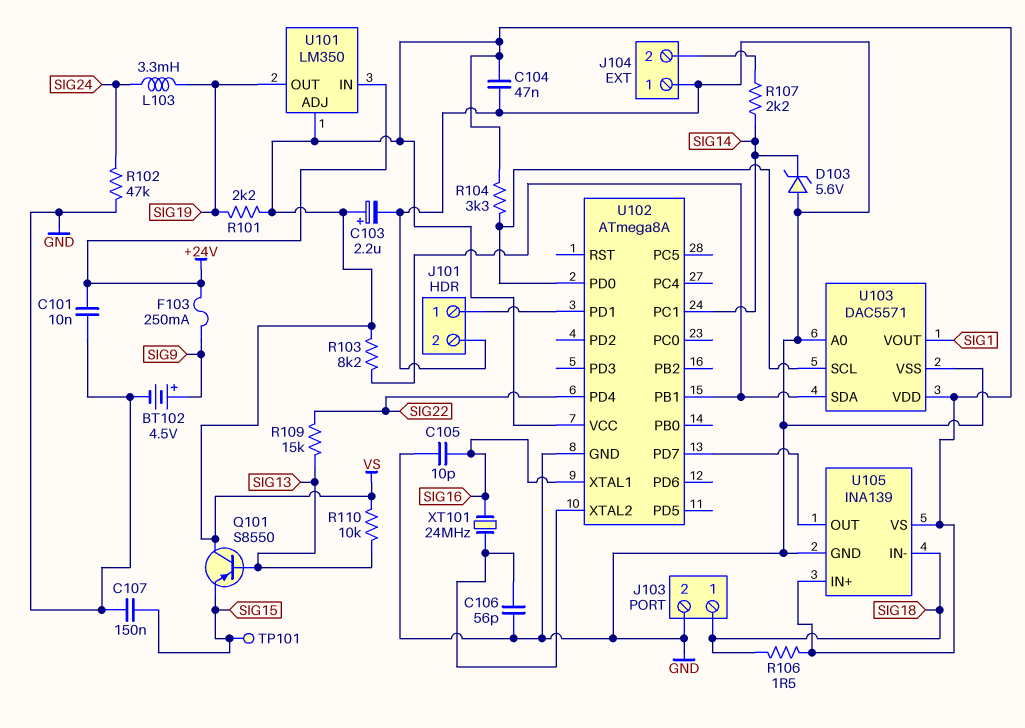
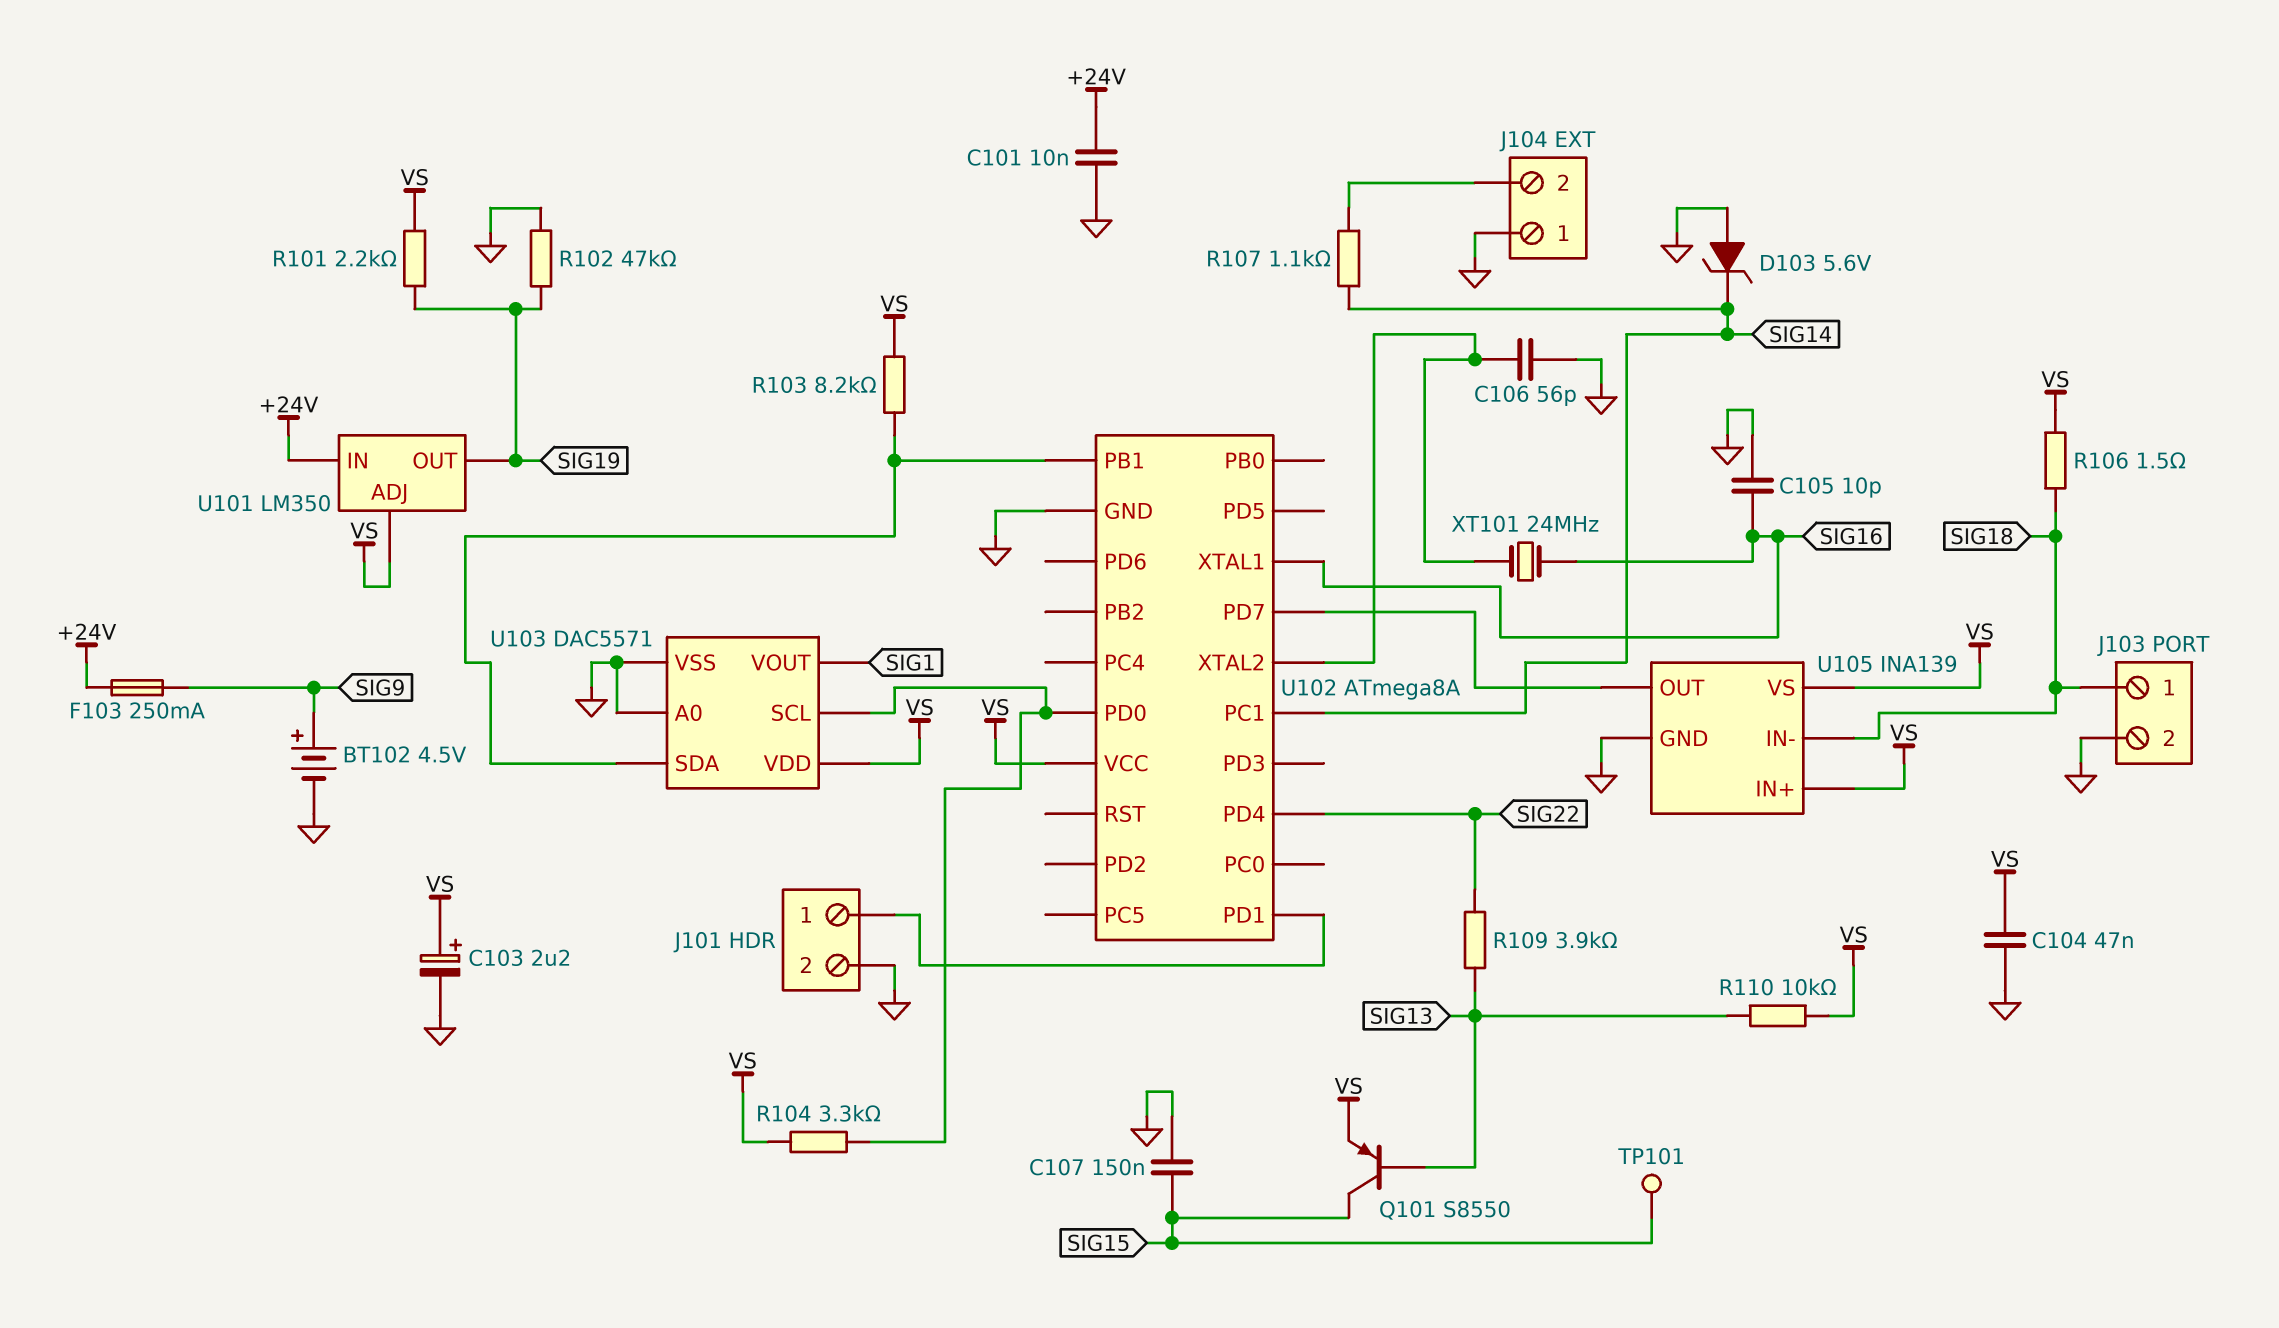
L103: 3.3mH (SIG19, SIG24) -> none
Q101: PNP S8550 (B SIG13, C VS, E SIG15) -> PNP S8550 (B SIG13, C SIG15, E VS)
R102: 47k (GND, SIG24) -> 47k (GND, SIG19)
R107: 2.2k (J104/2, SIG14) -> 1.1k (J104/2, SIG14)
R109: 15k (SIG13, SIG22) -> 3.9k (SIG13, SIG22)

